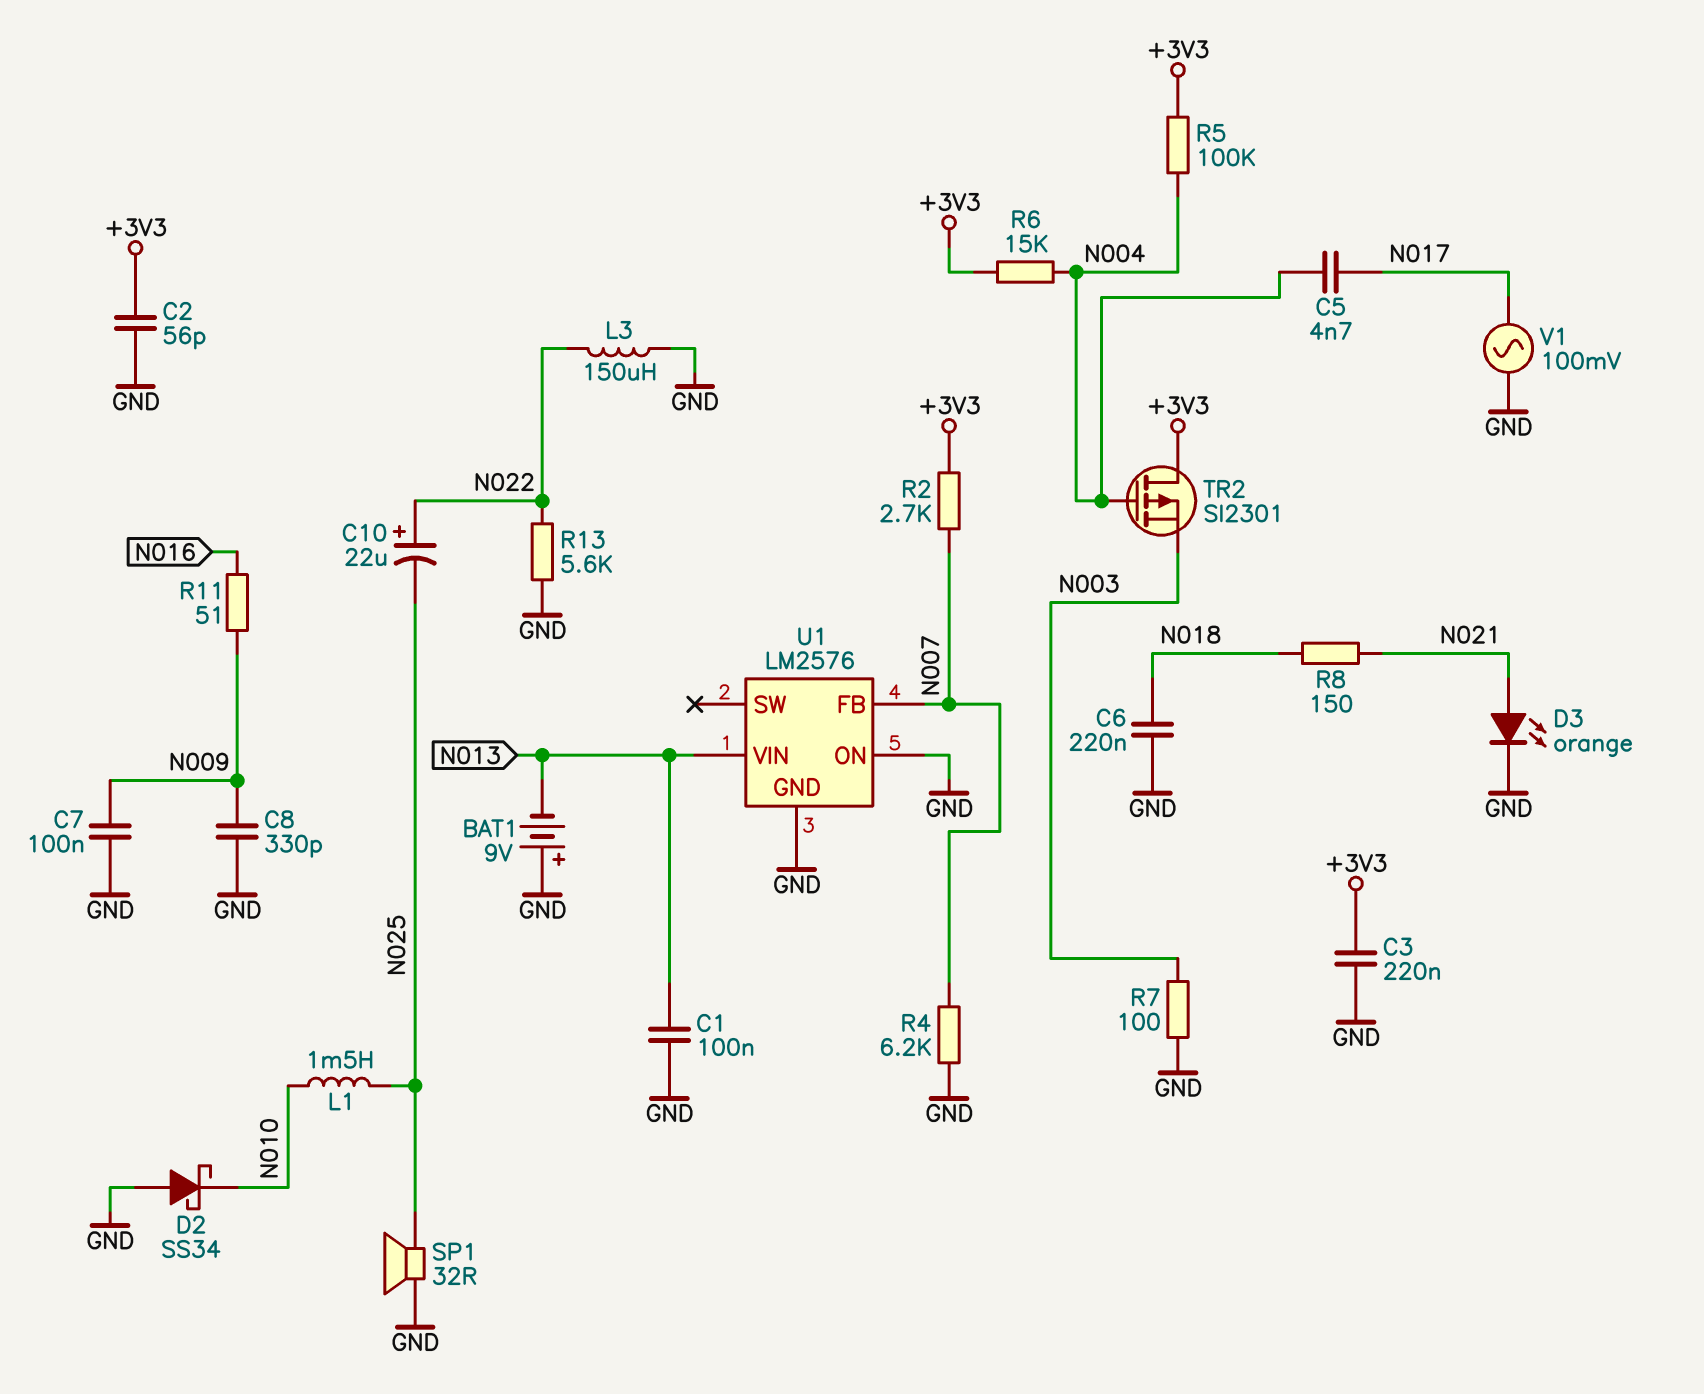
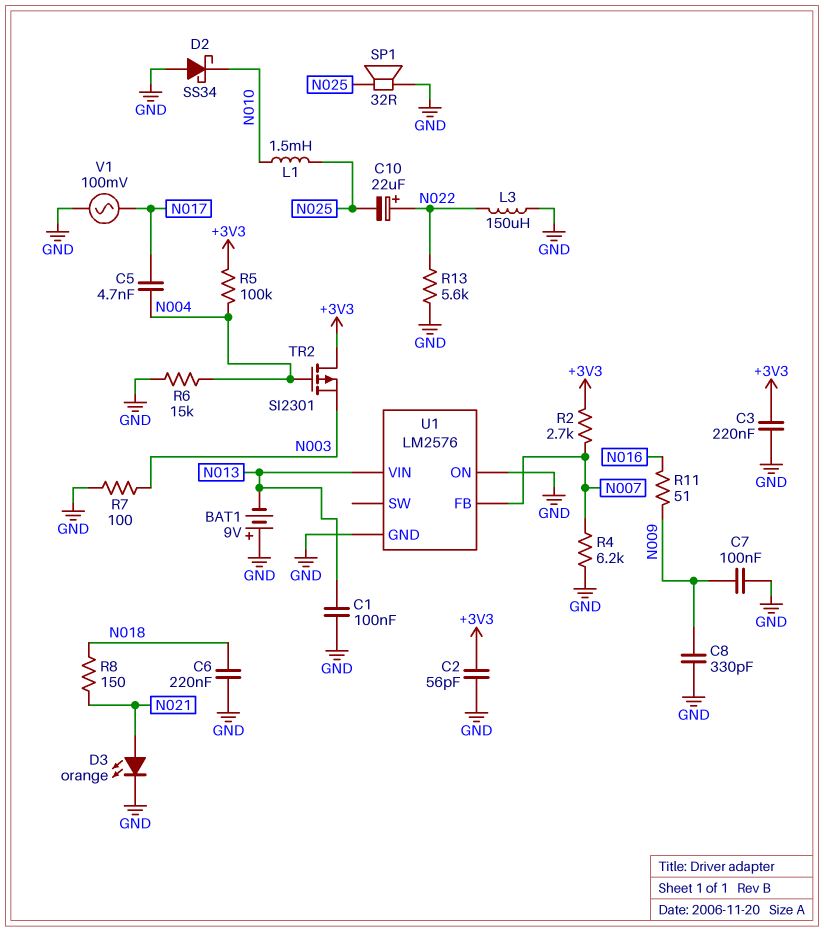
R6: 15k (+3V3, N004) -> 15k (GND, N004)

